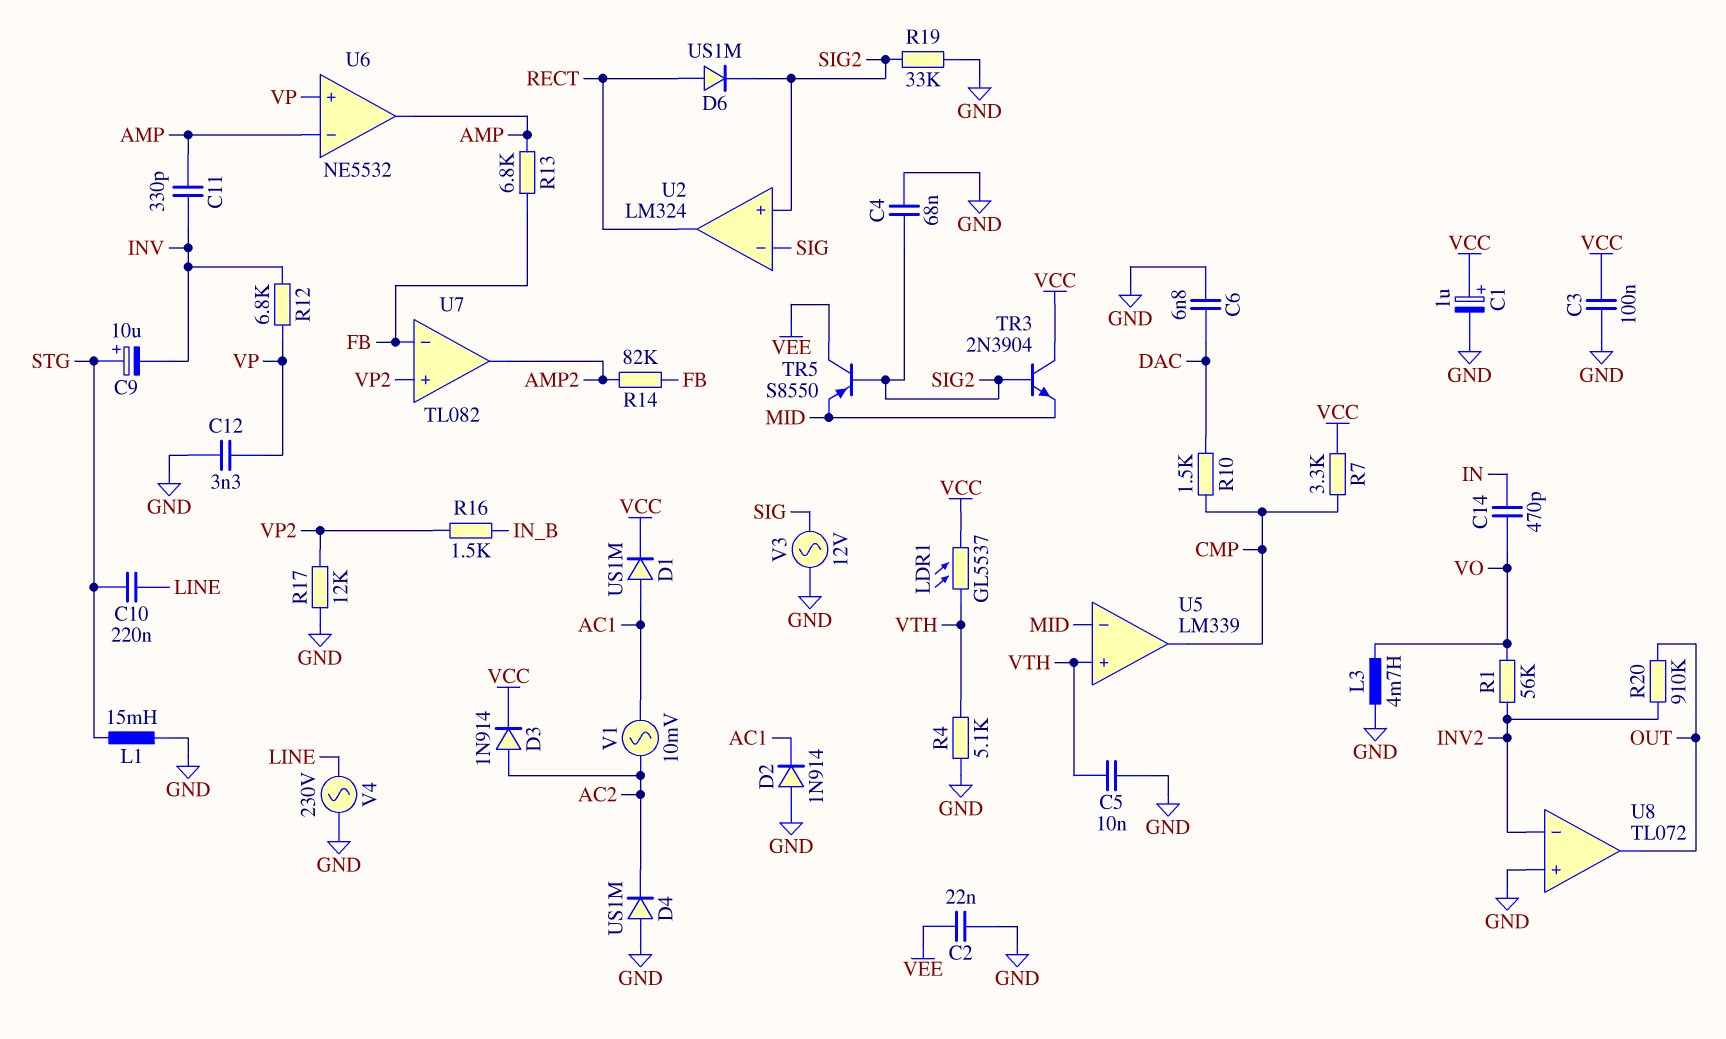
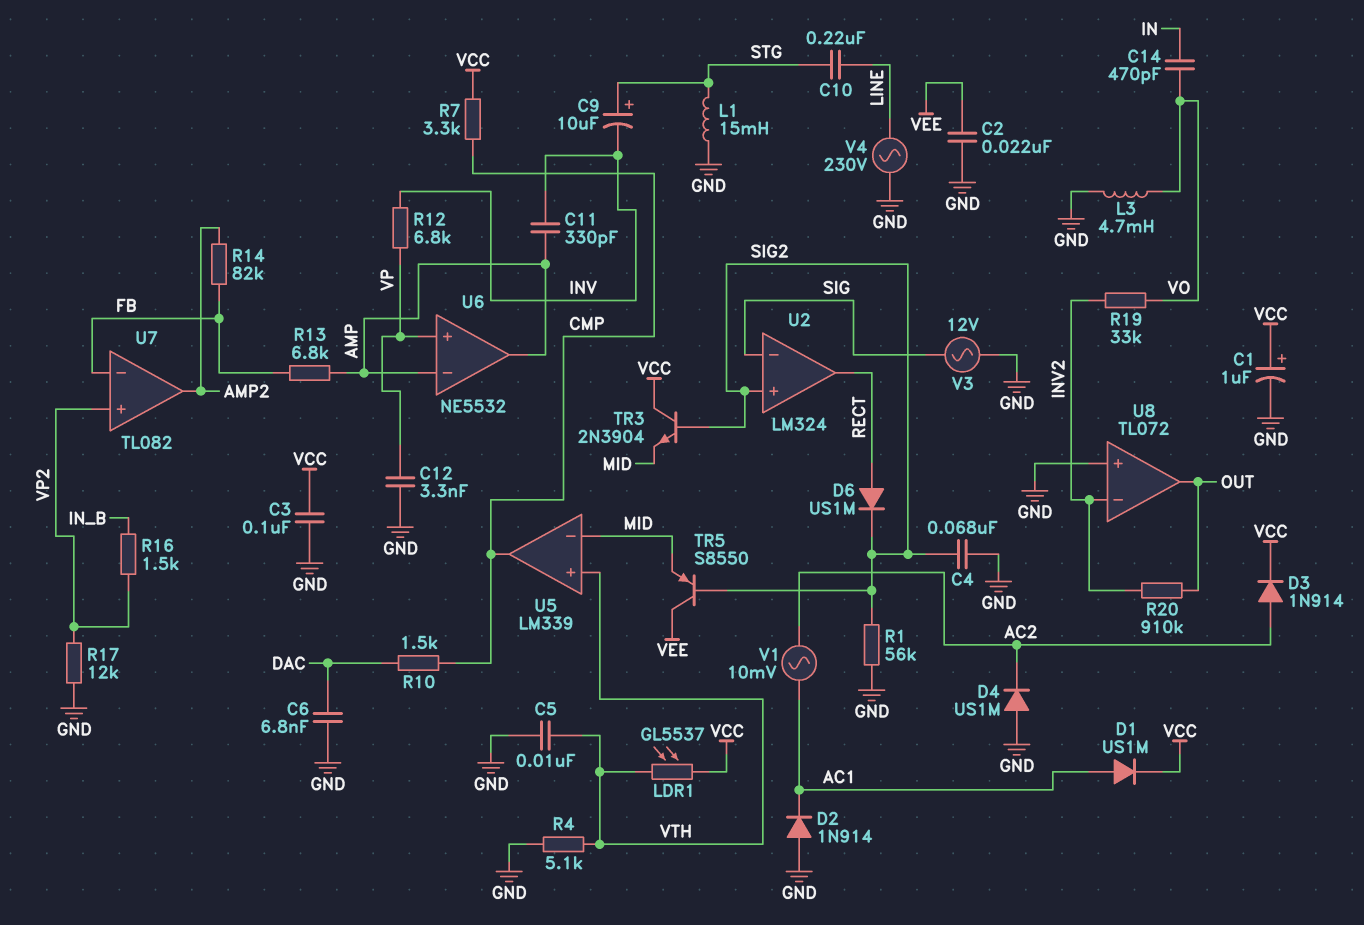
R1: 56k (INV2, VO) -> 56k (GND, SIG2)
R19: 33k (GND, SIG2) -> 33k (INV2, VO)

